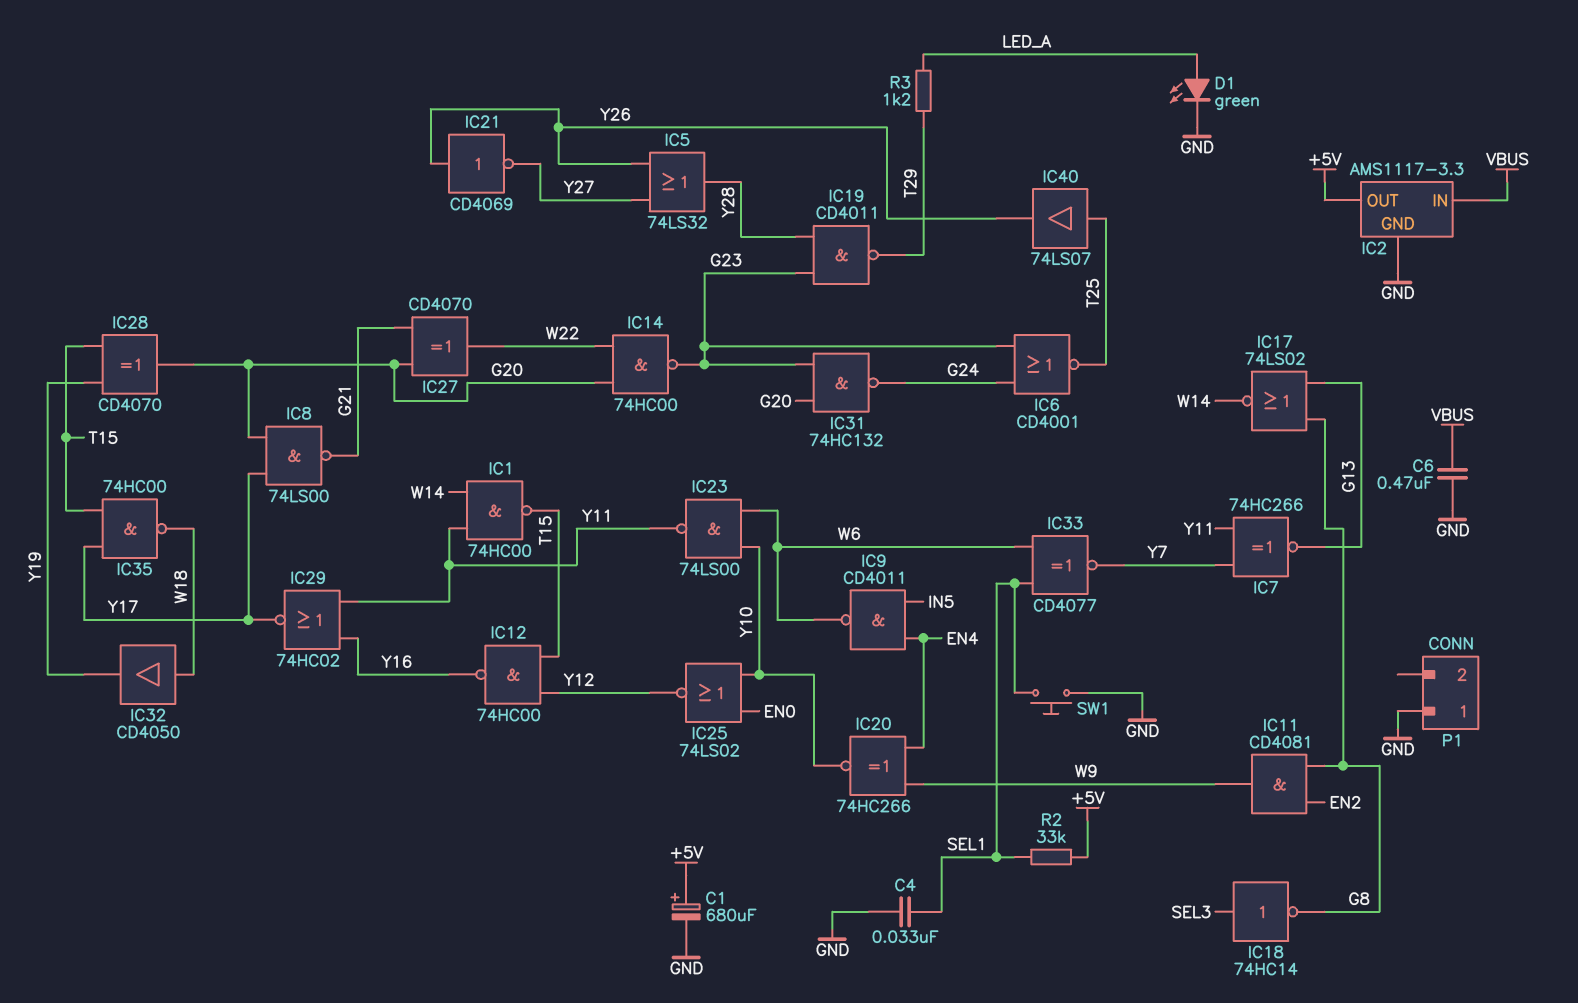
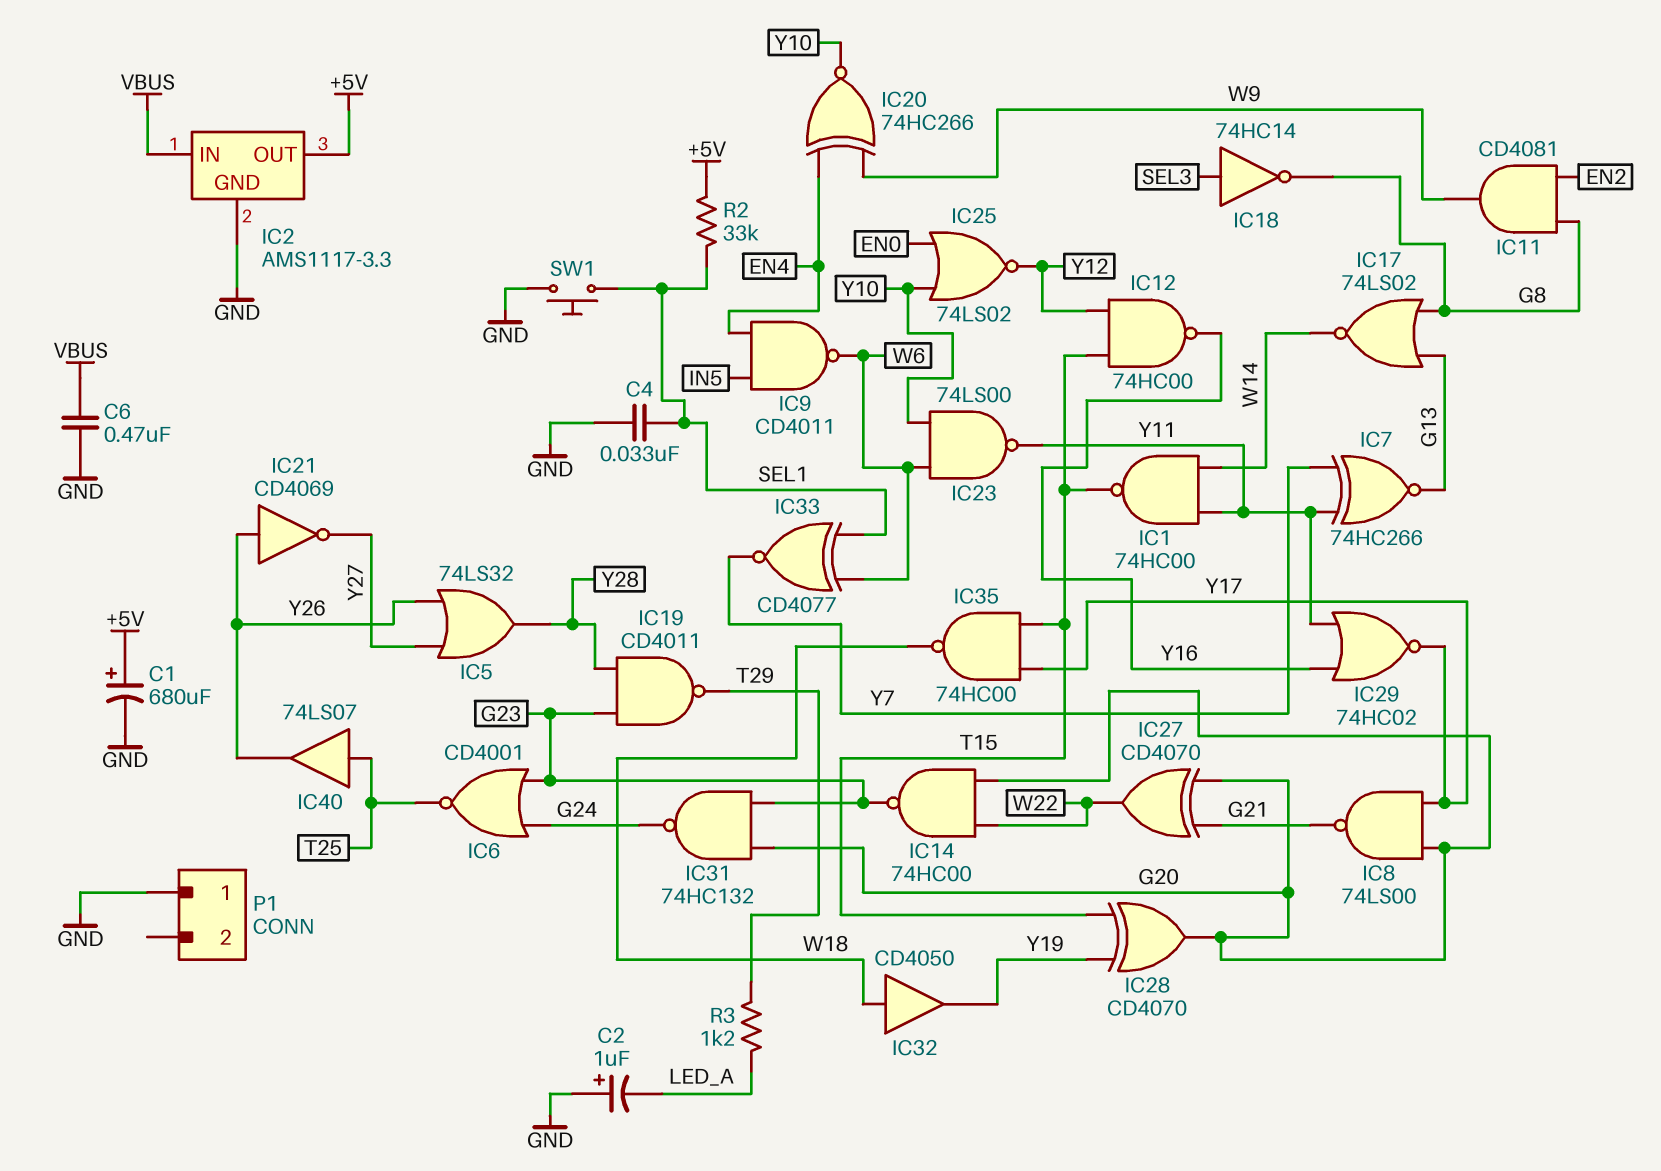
C2: none -> 1uF (plus GND, minus LED_A)
D1: LED green (A LED_A, K GND) -> none

